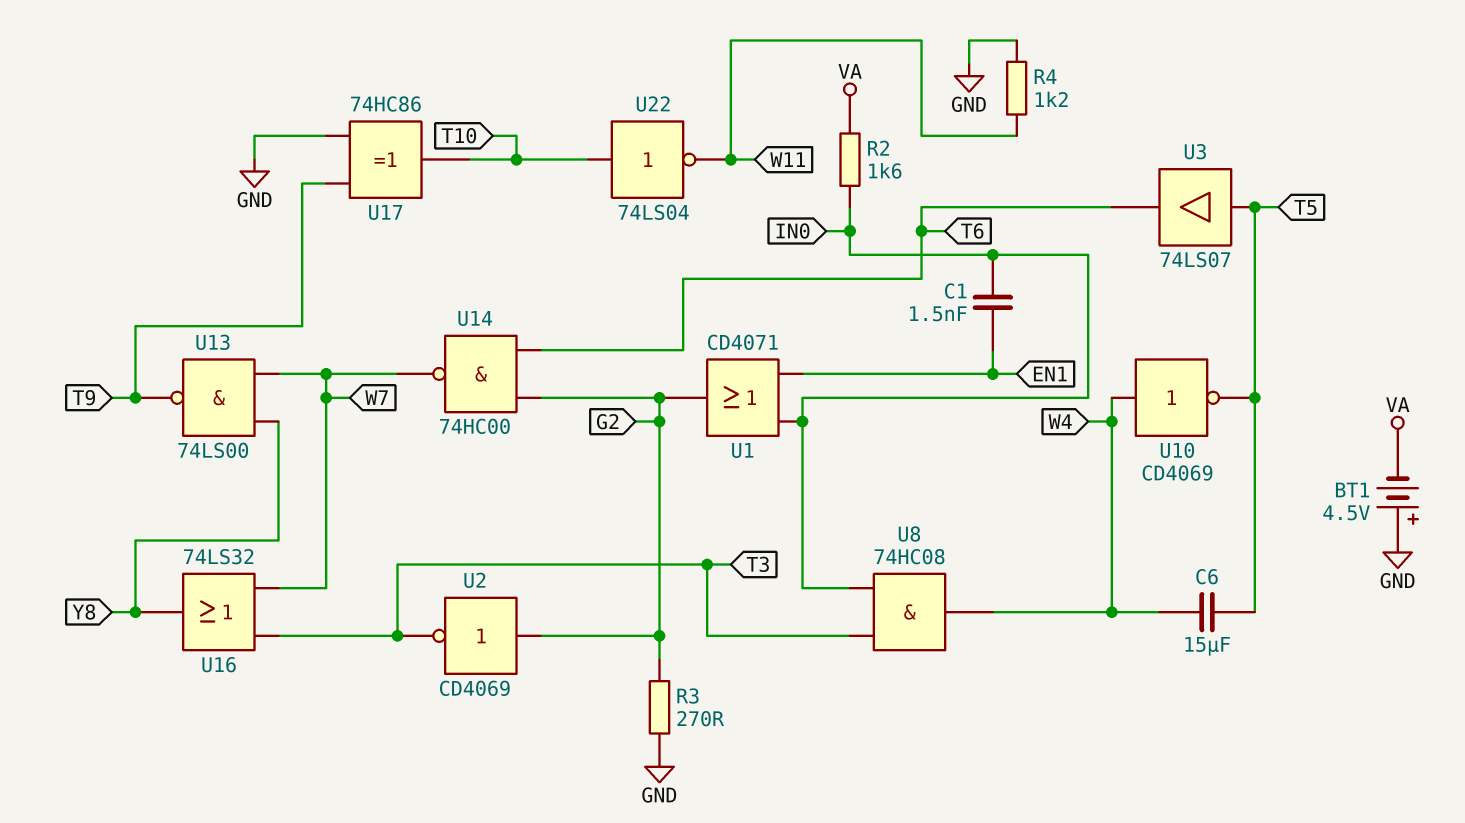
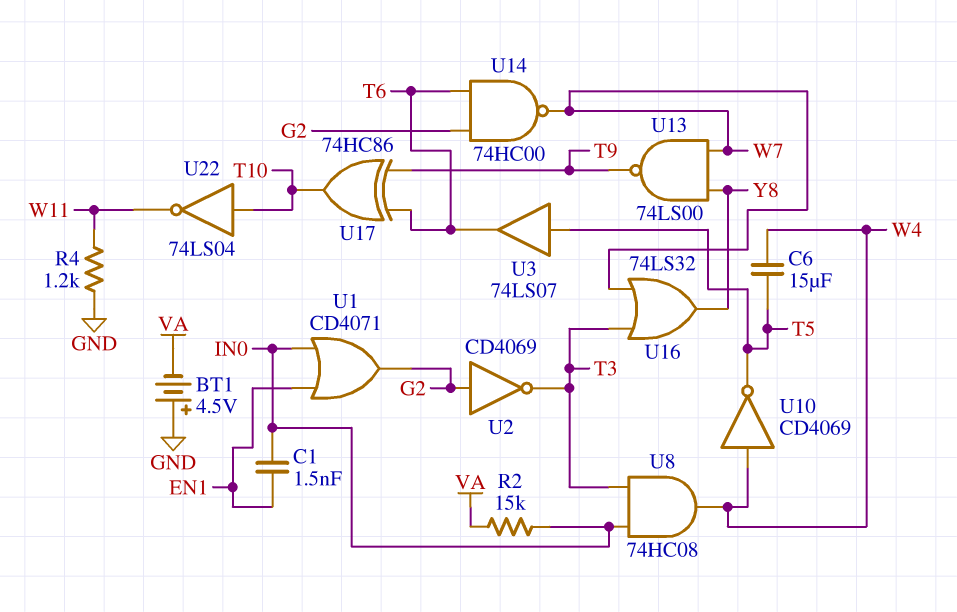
R2: 1.6k (IN0, VA) -> 15k (IN0, VA)
R3: 270 (G2, GND) -> none
U17: XOR 74HC86 (in GND, in T9, out T10) -> XOR 74HC86 (in T6, in T9, out T10)

